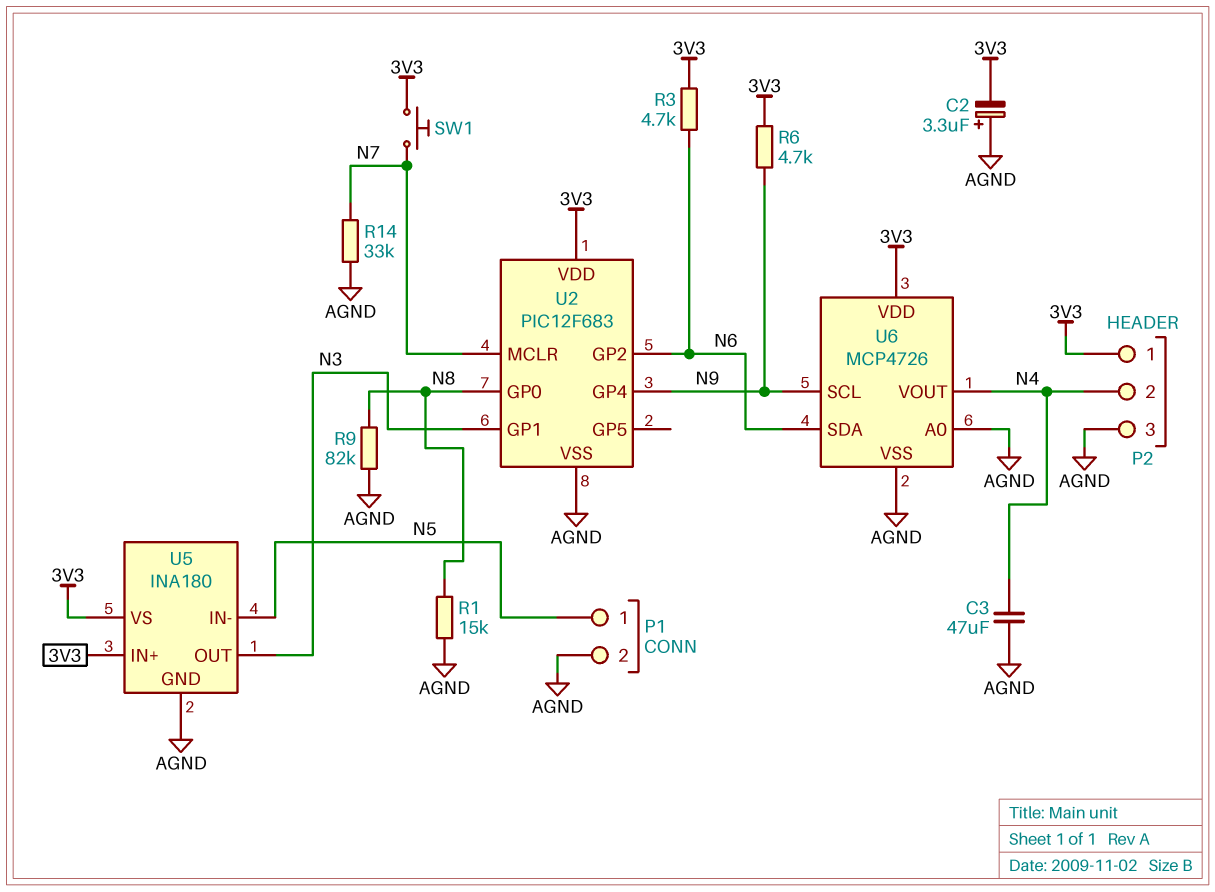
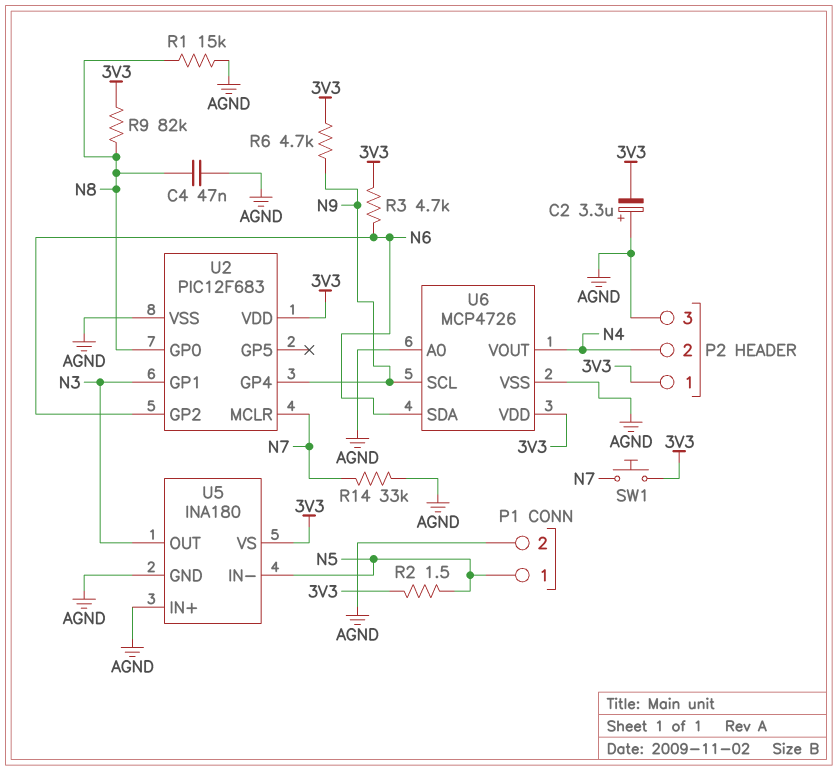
C3: 47uF (AGND, N4) -> none
C4: none -> 47nF (AGND, N8)
R2: none -> 1.5 (3V3, N5)
R9: 82k (AGND, N8) -> 82k (3V3, N8)
U5 pin IN+: 3V3 -> AGND

